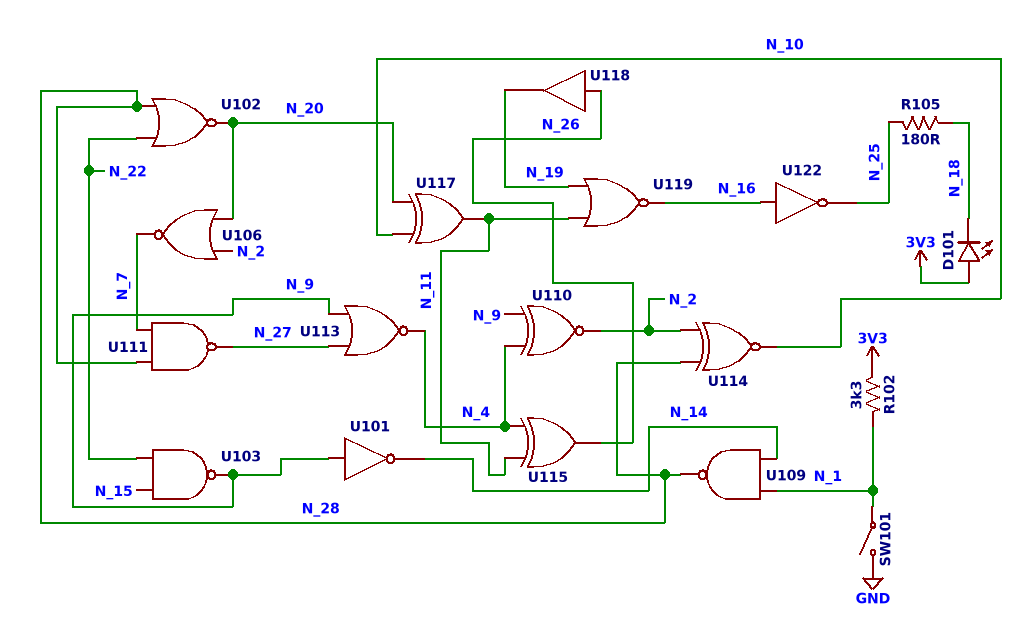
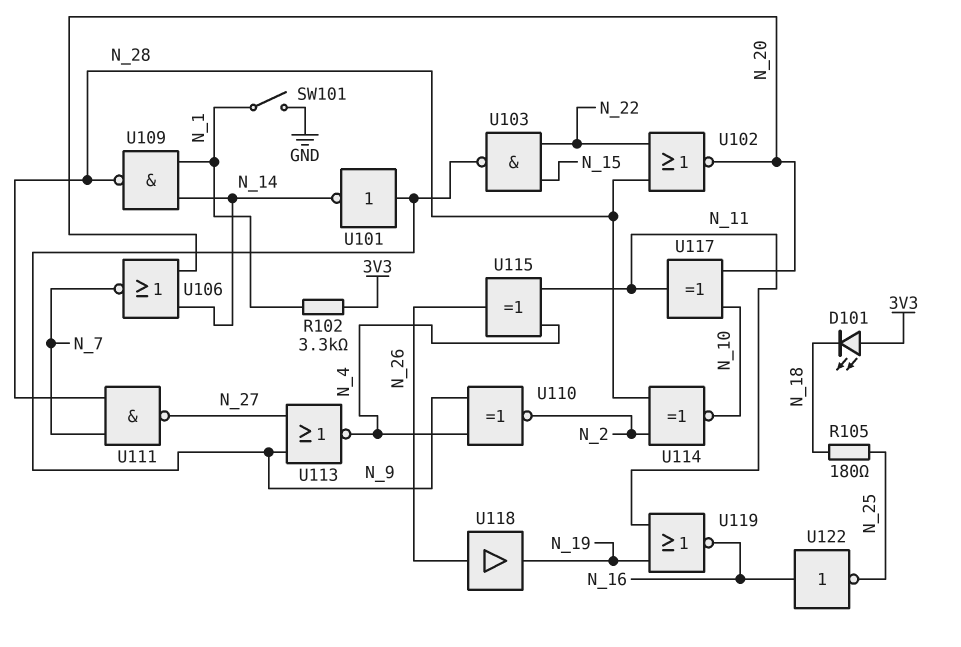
U106: NOR (in N_2, in N_20, out N_7) -> NOR (in N_14, in N_20, out N_7)

